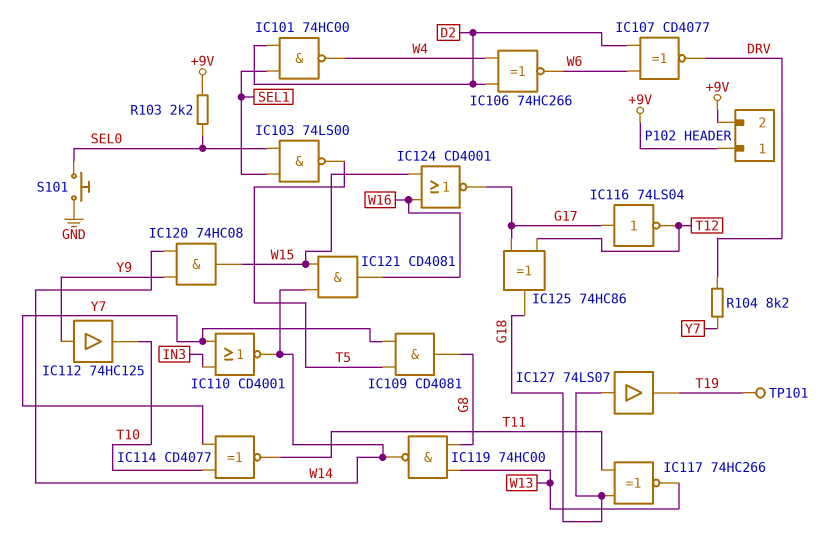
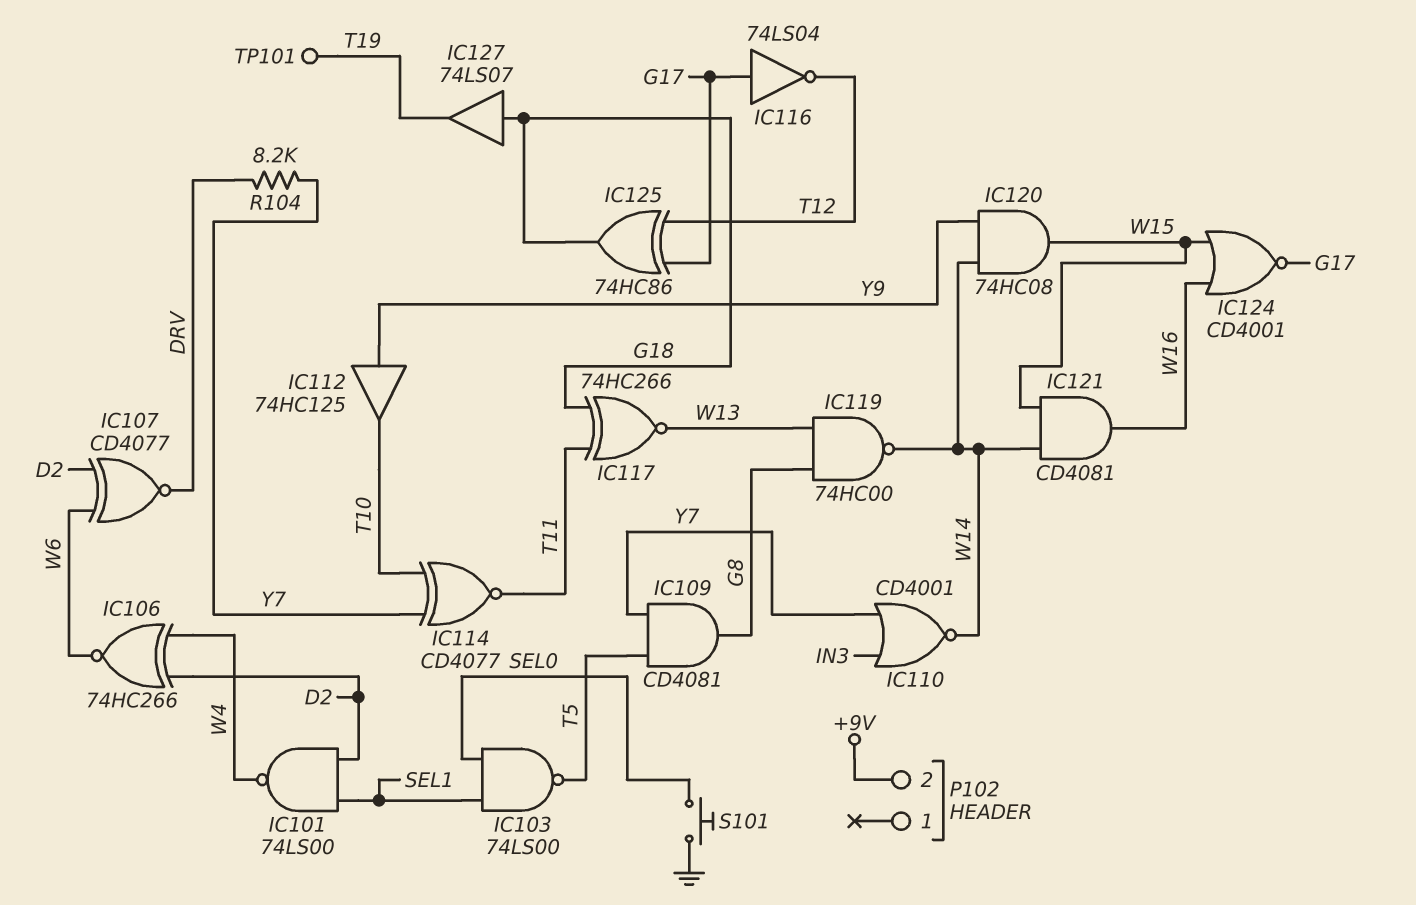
IC101: NAND 74HC00 (in D2, in SEL1, out W4) -> NAND 74LS00 (in D2, in SEL1, out W4)
P102 pin 1: +9V -> none
R103: 2.2k (+9V, SEL0) -> none

